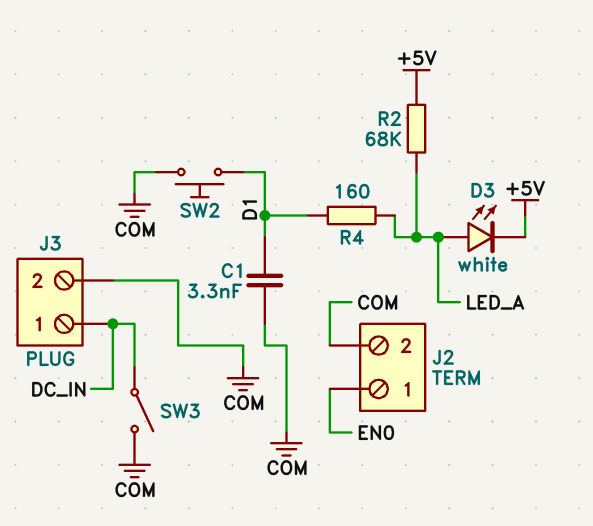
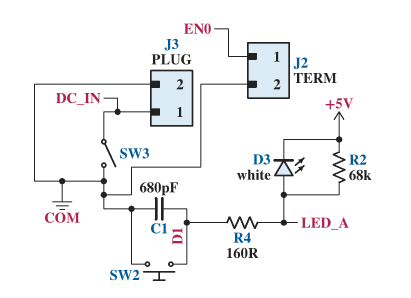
C1: 3.3nF (COM, D1) -> 680pF (COM, D1)

